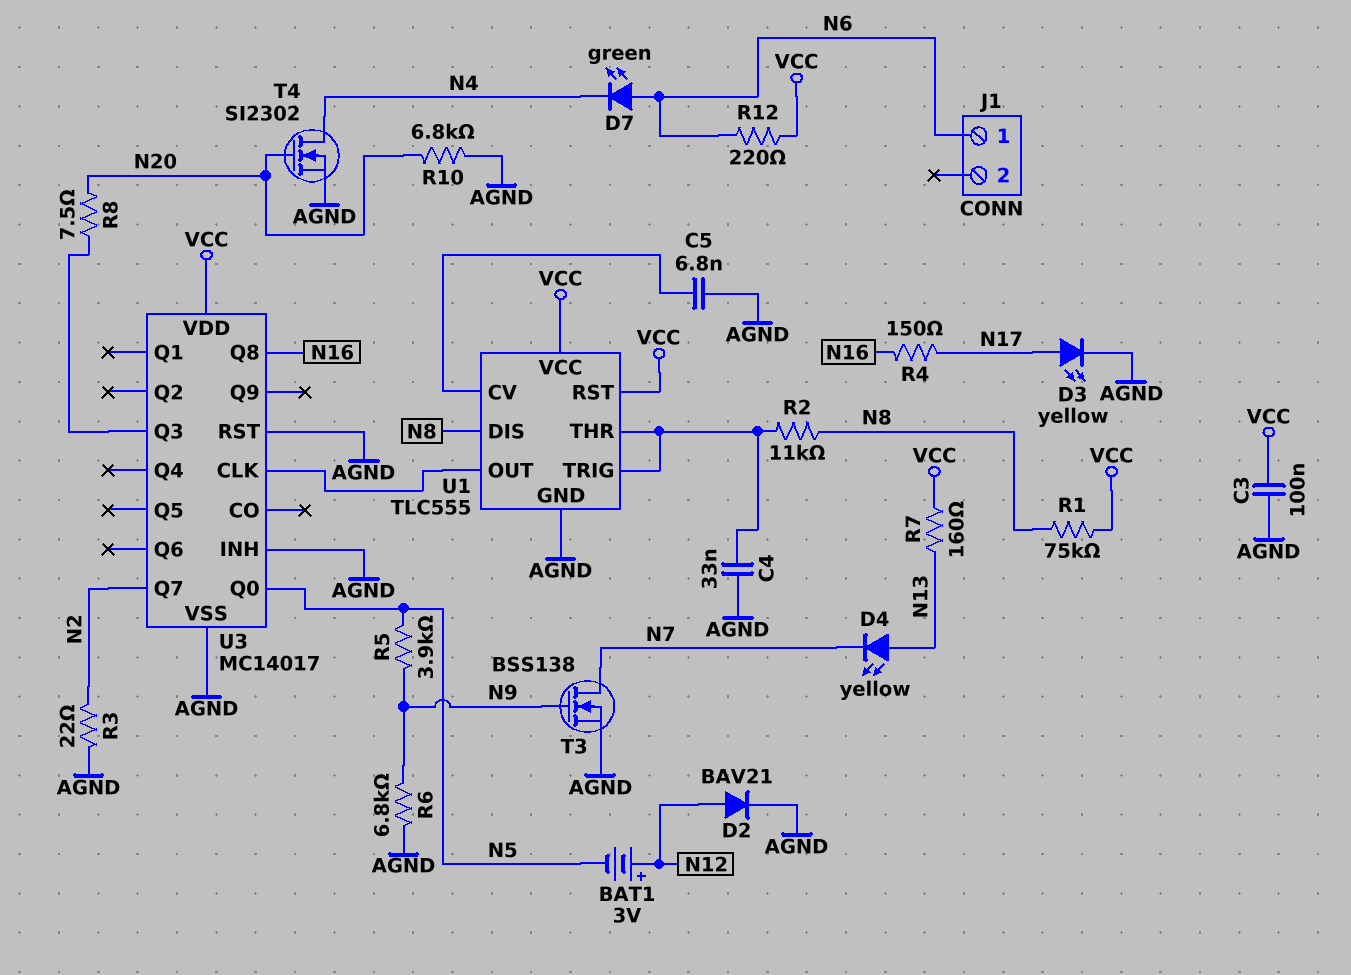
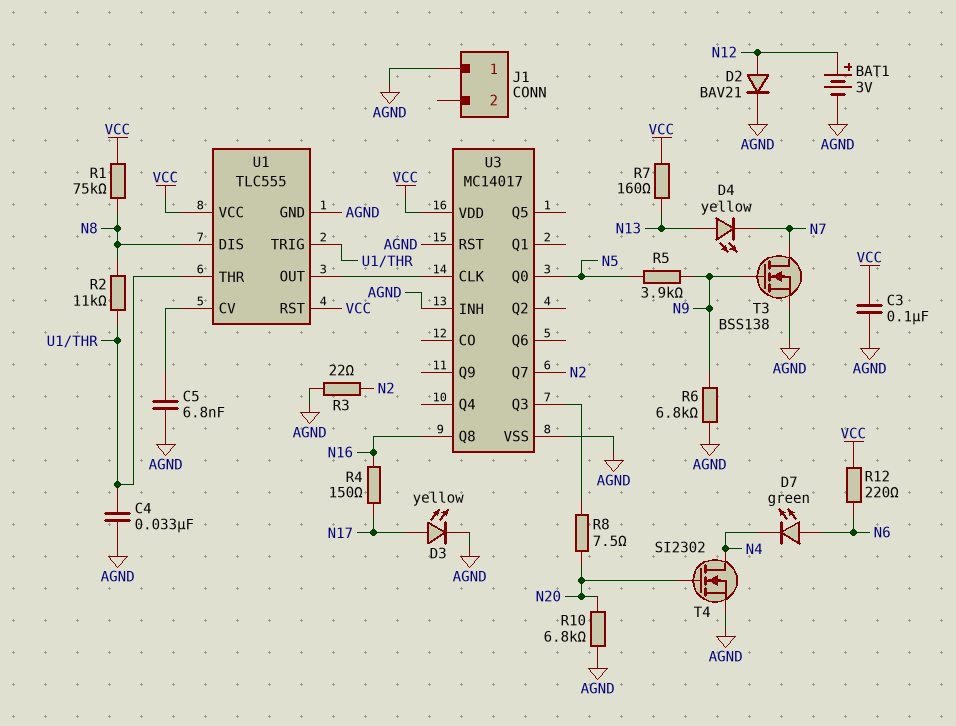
BAT1: 3V (plus N12, minus N5) -> 3V (plus N12, minus AGND)
J1 pin 1: N6 -> AGND

